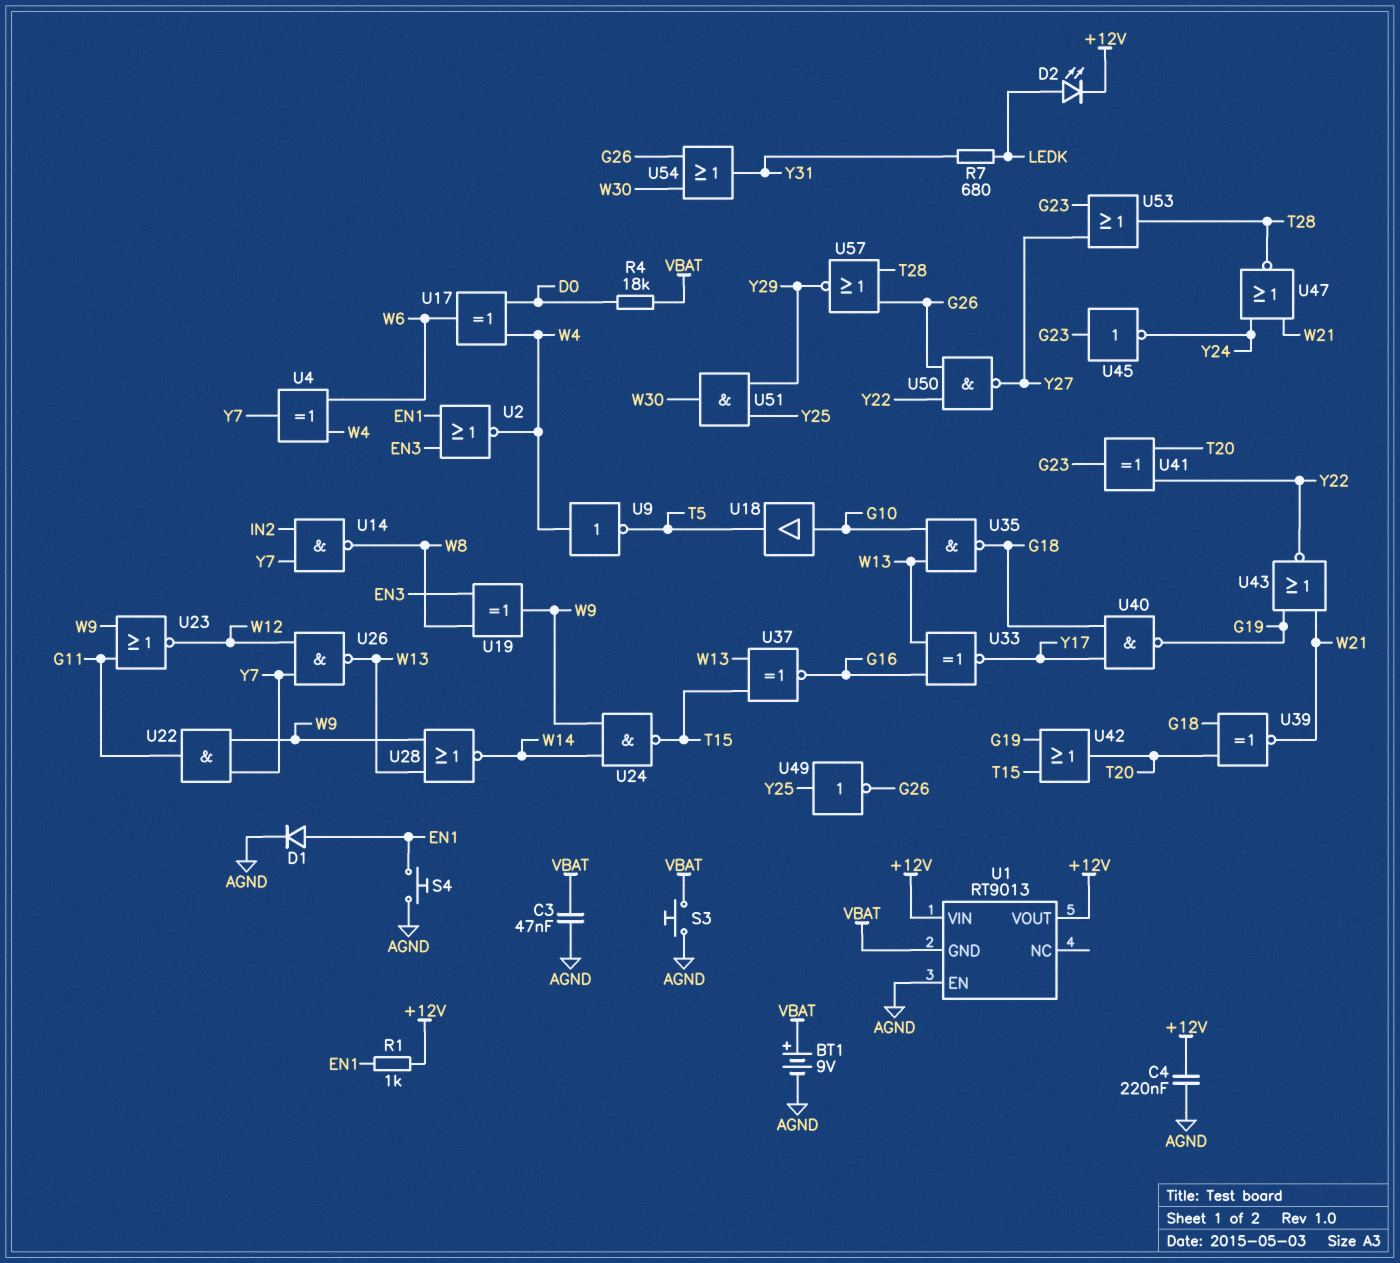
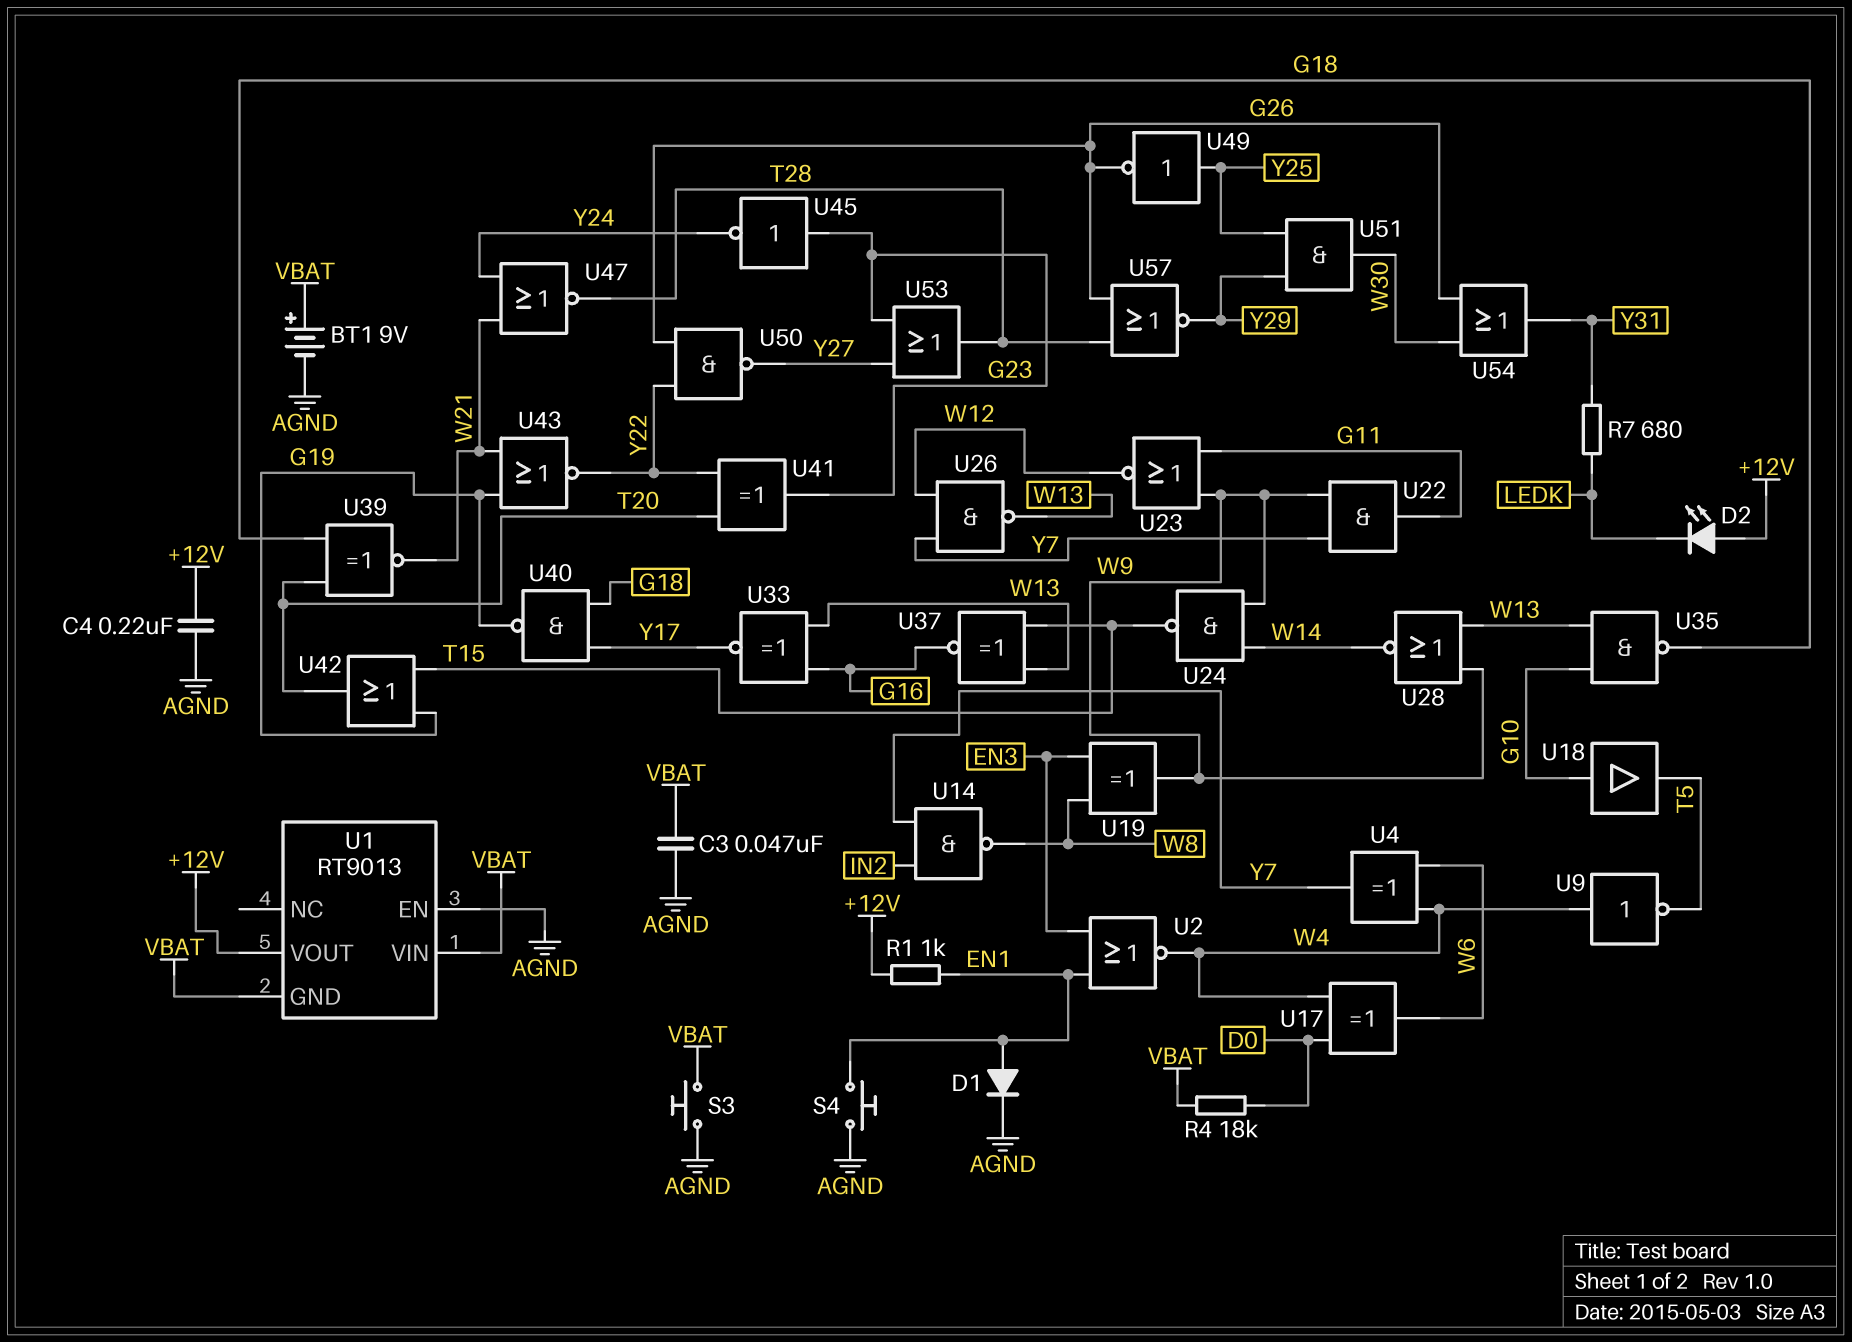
D2: LED (A LEDK, K +12V) -> LED (A +12V, K LEDK)
U1 pin VIN: +12V -> VBAT

